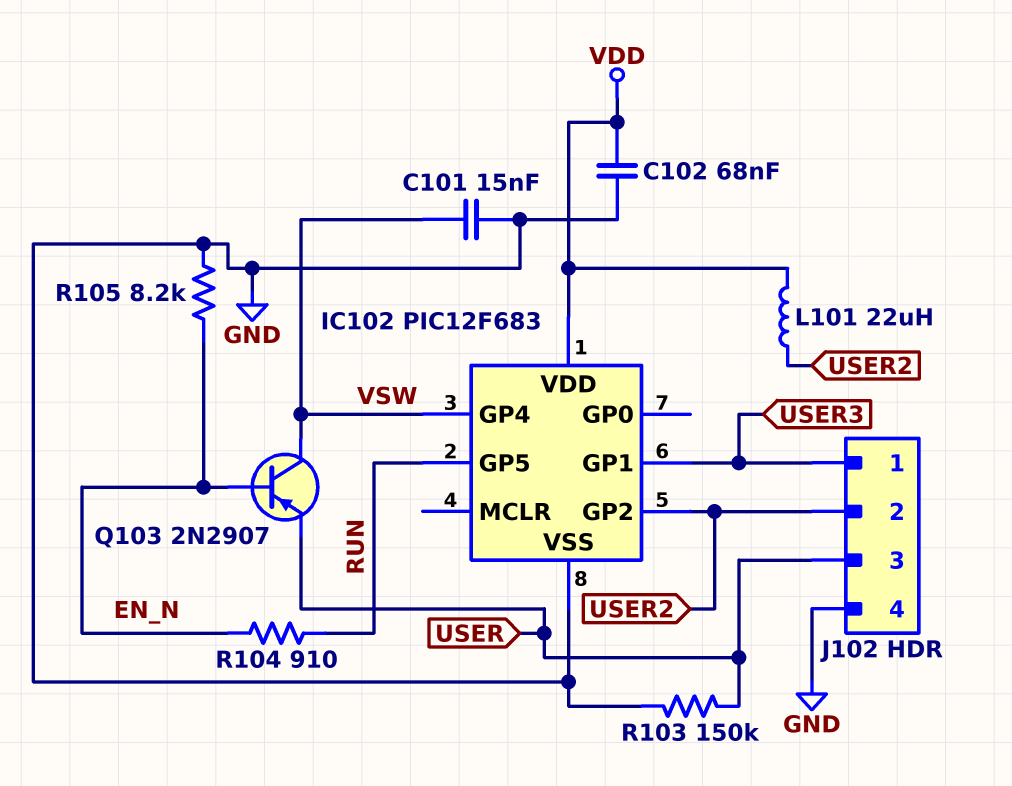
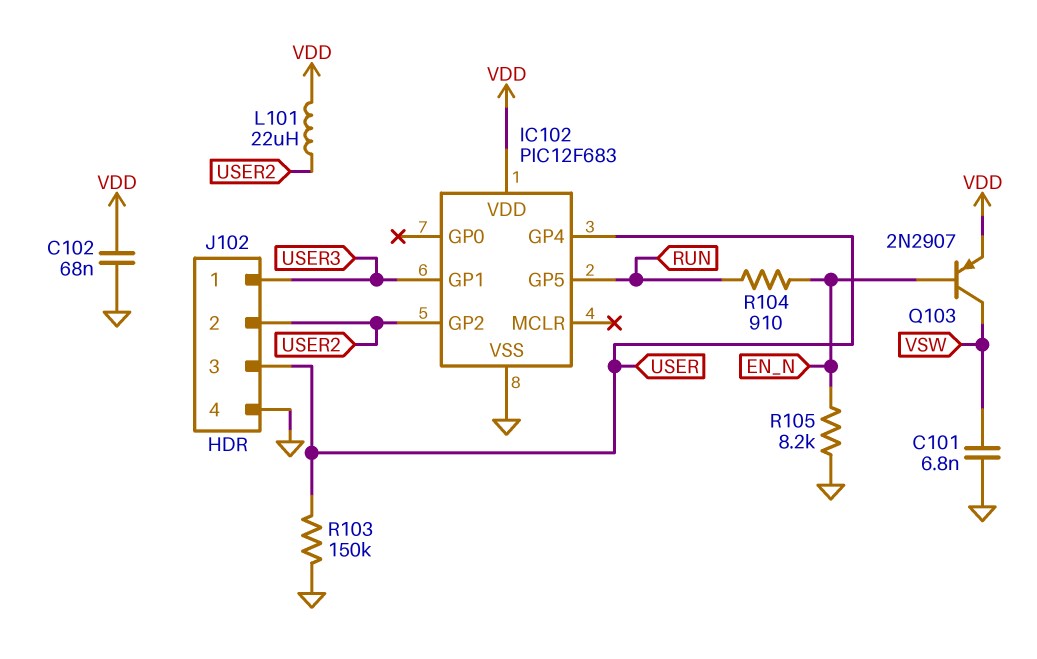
C101: 15nF (GND, VSW) -> 6.8nF (GND, VSW)
IC102 pin GP4: VSW -> USER
Q103: PNP 2N2907 (B EN_N, C VSW, E USER) -> PNP 2N2907 (B EN_N, C VSW, E VDD)

